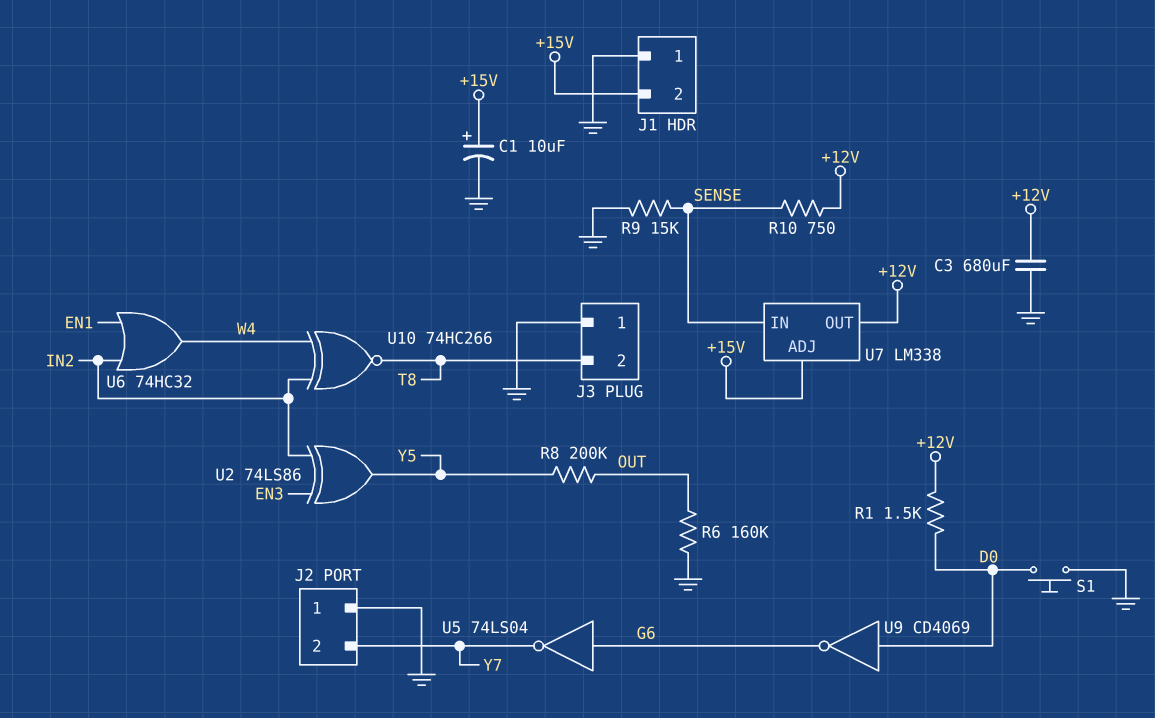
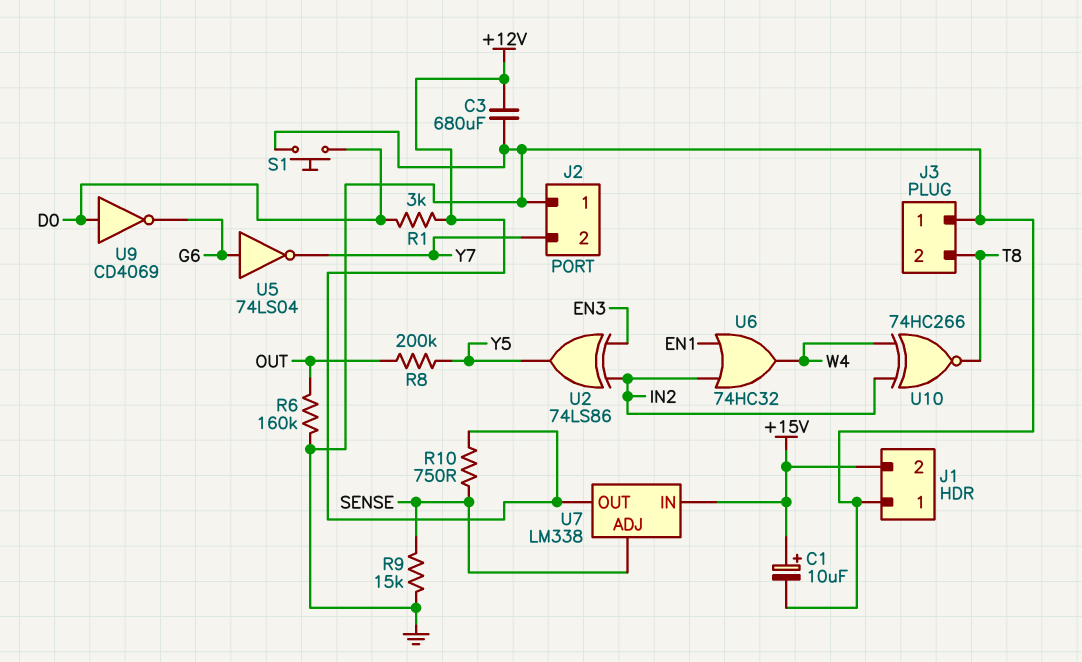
R1: 1.5k (+12V, D0) -> 3k (+12V, D0)
U7 pin ADJ: +15V -> SENSE
U7 pin IN: SENSE -> +15V

